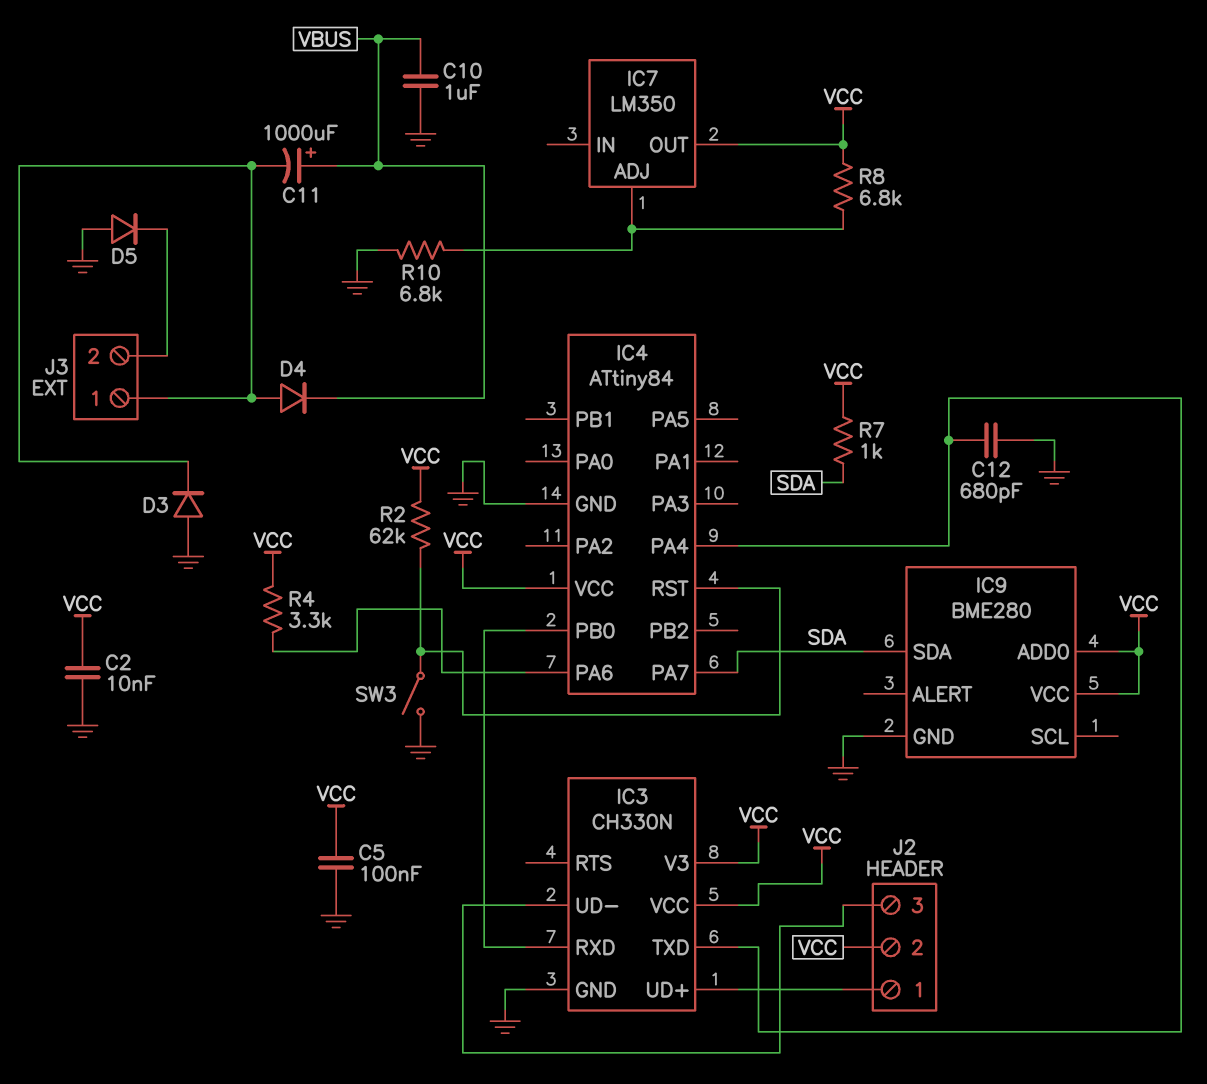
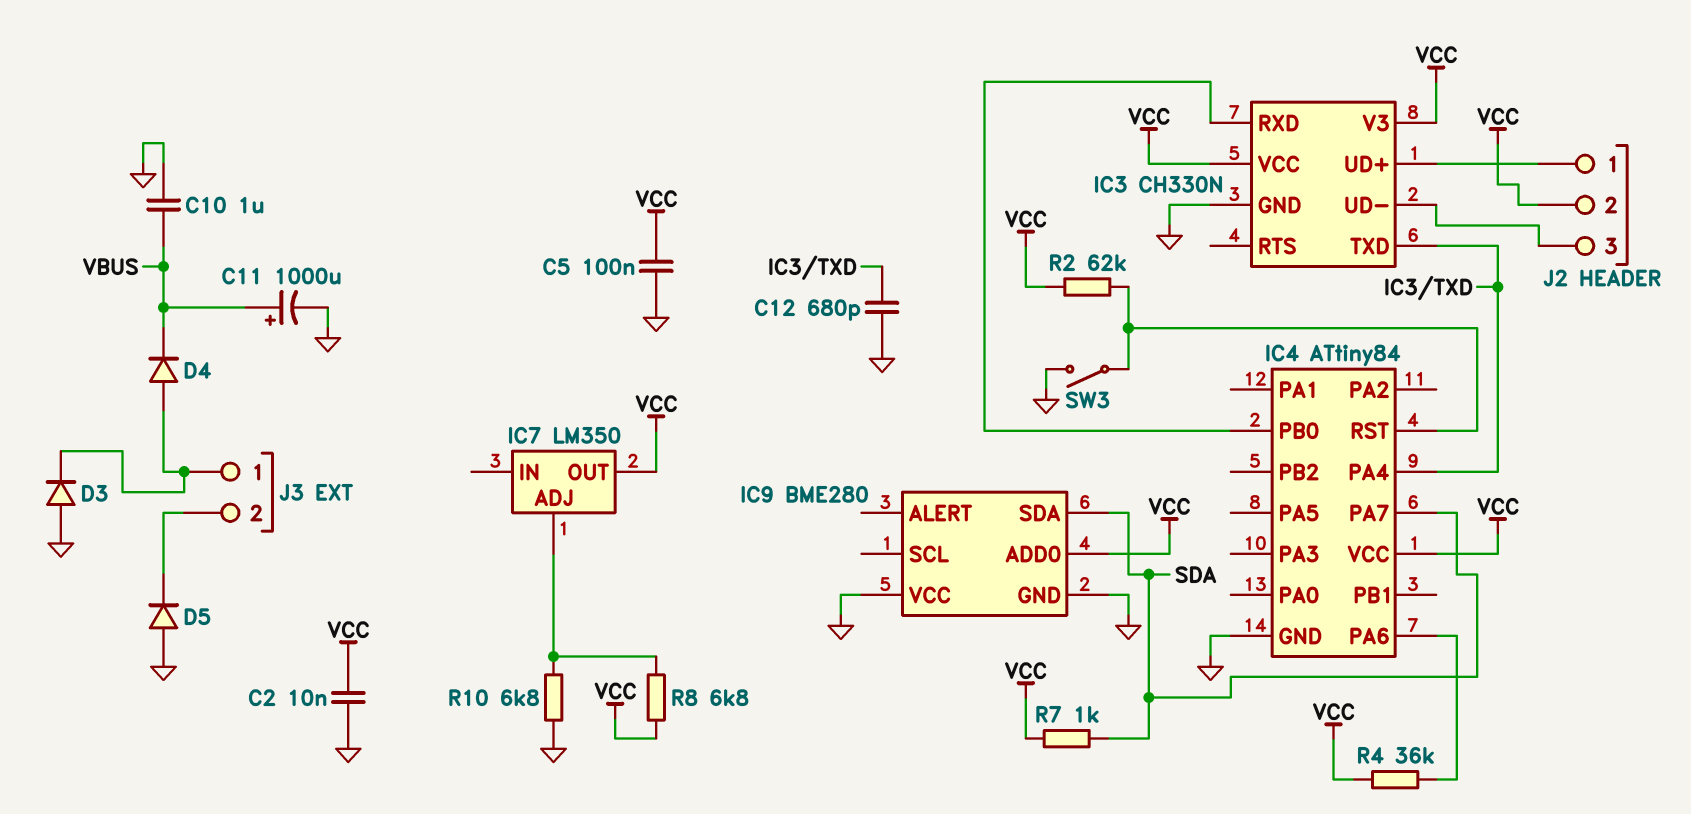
C11: 1000uF (plus VBUS, minus J3/1) -> 1000uF (plus VBUS, minus GND)
IC9 pin VCC: VCC -> GND
R4: 3.3k (IC4/PA6, VCC) -> 36k (IC4/PA6, VCC)

